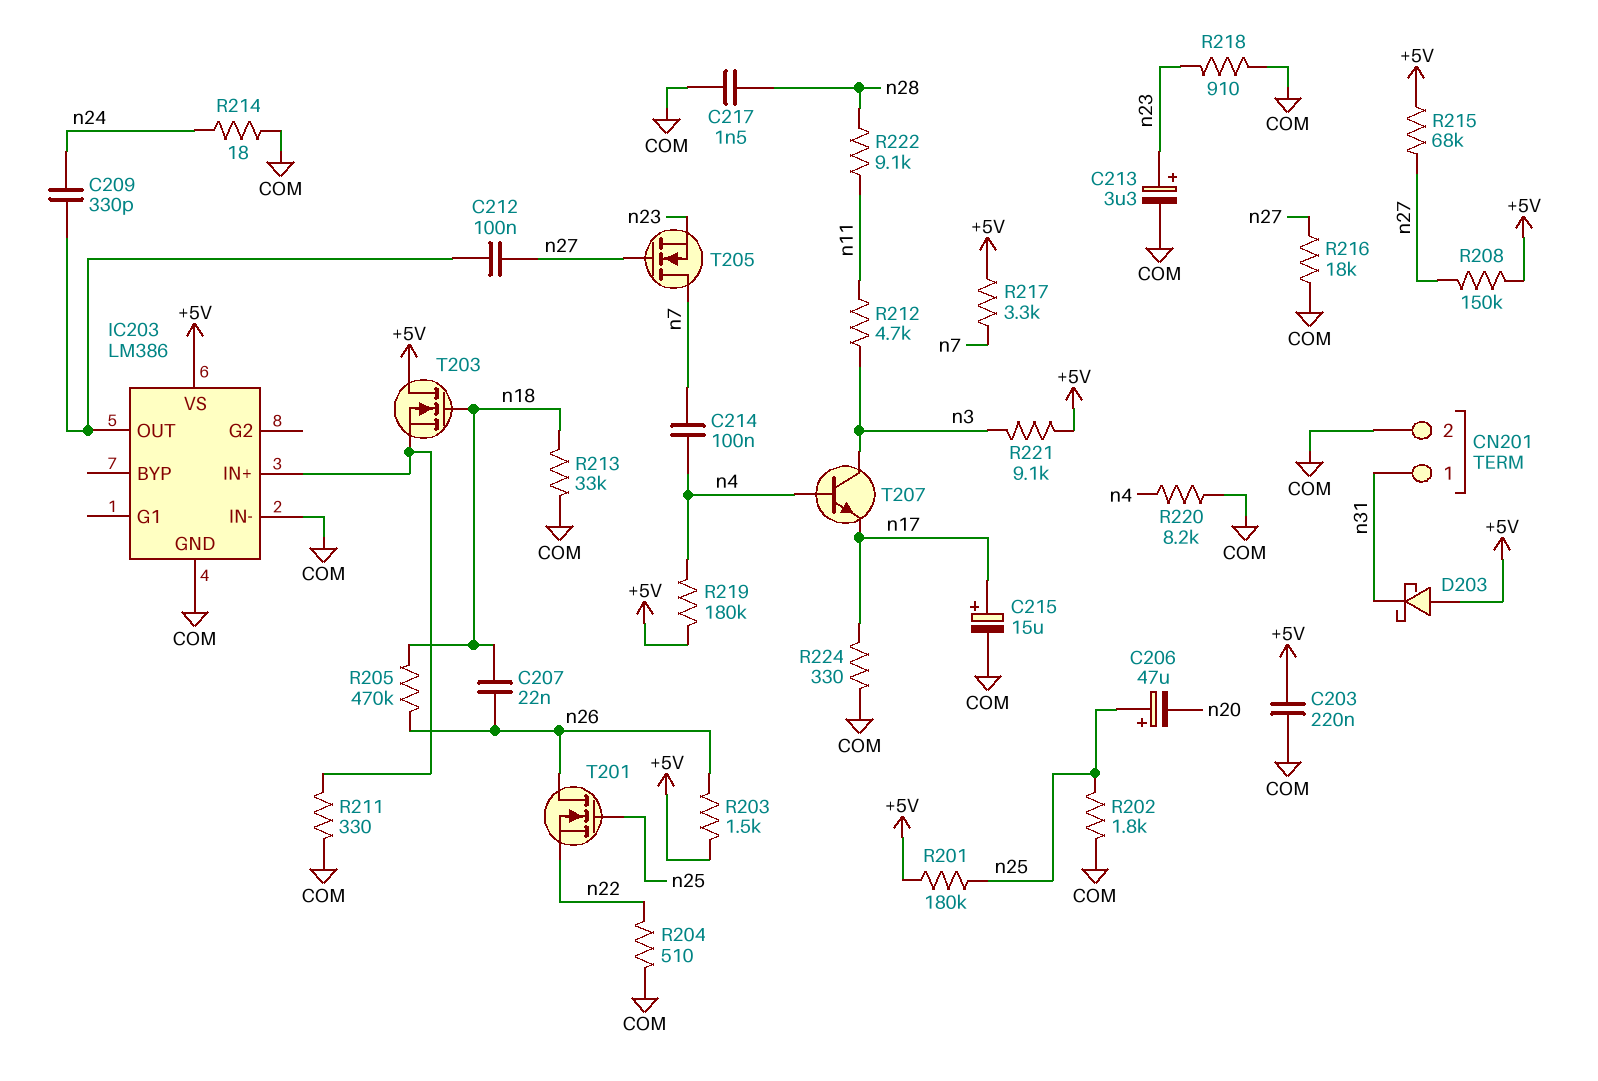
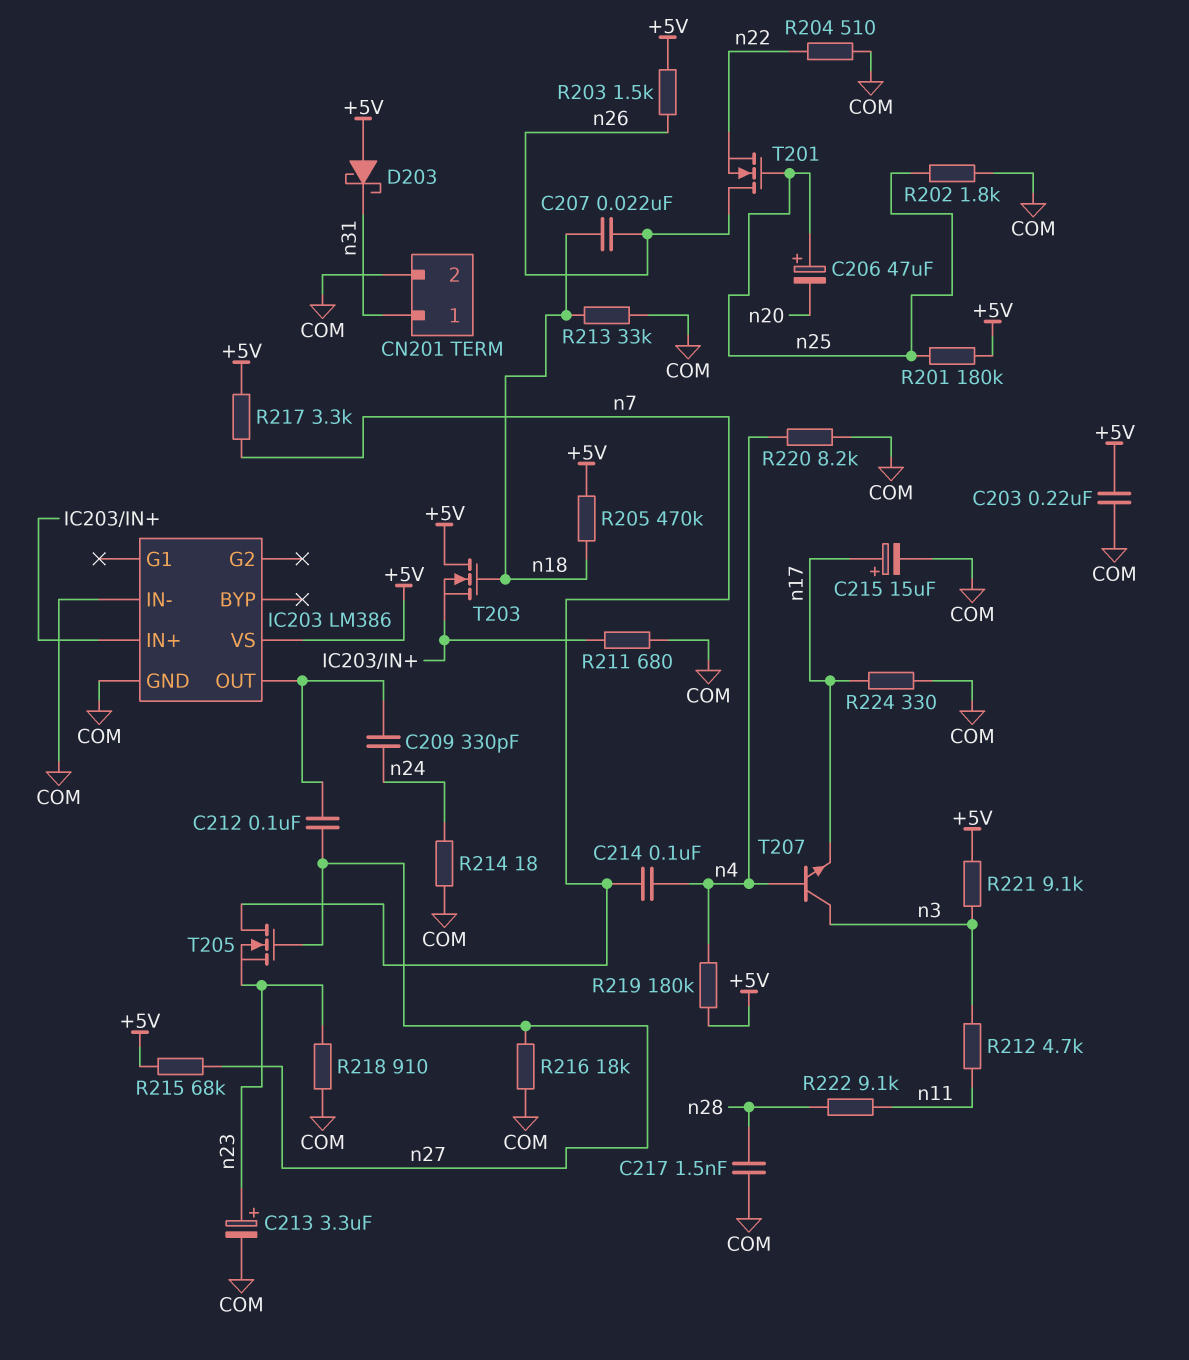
R205: 470k (n18, n26) -> 470k (+5V, n18)
R208: 150k (+5V, n27) -> none
R211: 330 (COM, IC203/IN+) -> 680 (COM, IC203/IN+)

